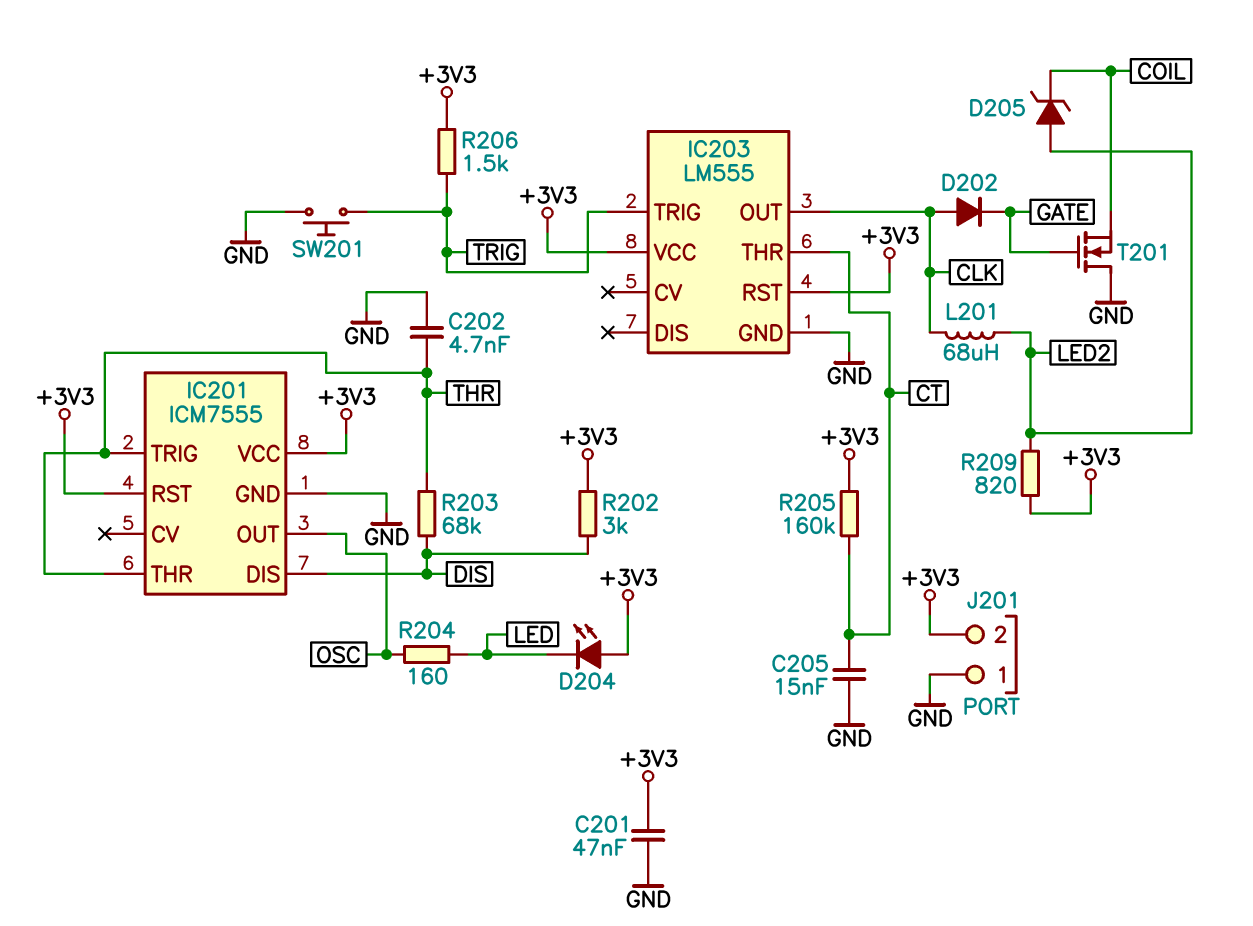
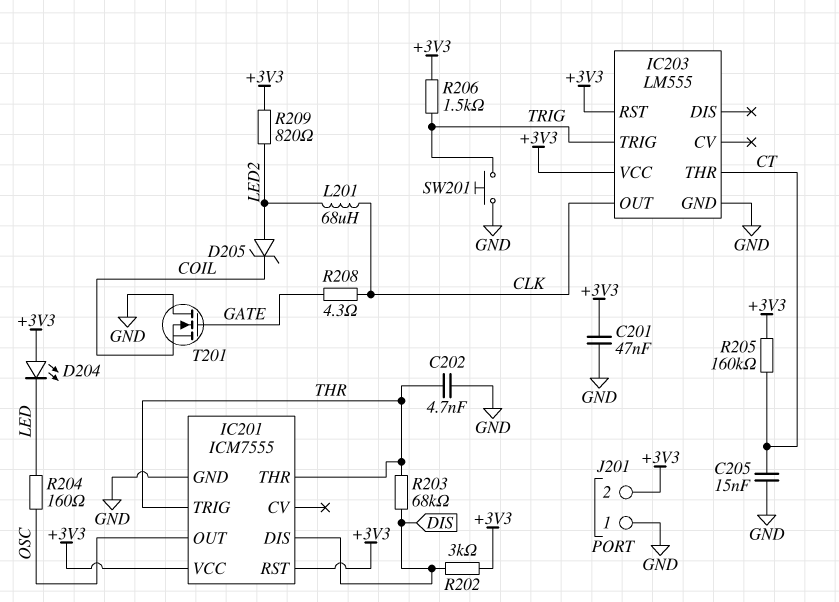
D202: diode (A CLK, K GATE) -> none
R208: none -> 4.3 (CLK, GATE)

